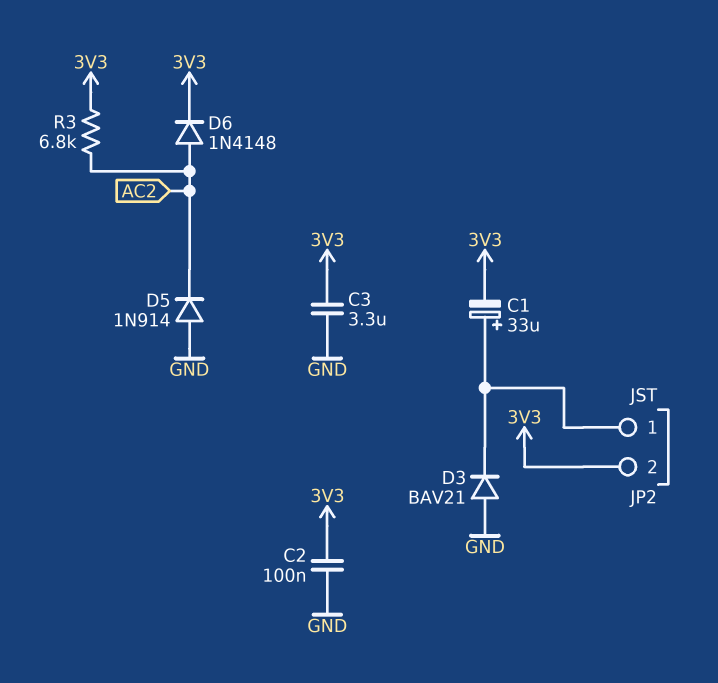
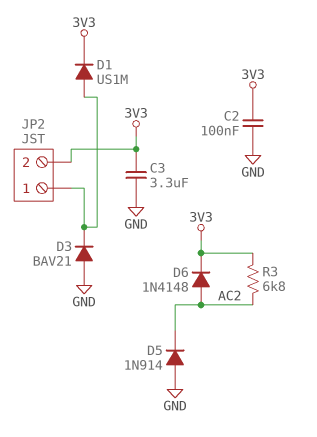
C1: 33uF (plus JP2/1, minus 3V3) -> none
D1: none -> diode US1M (A JP2/1, K 3V3)

